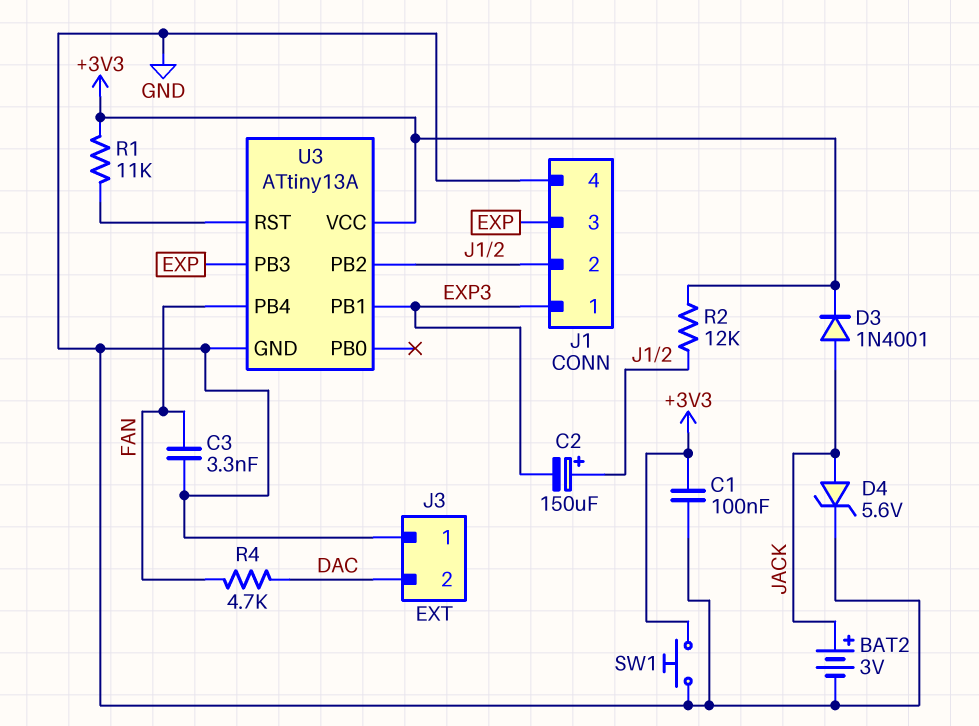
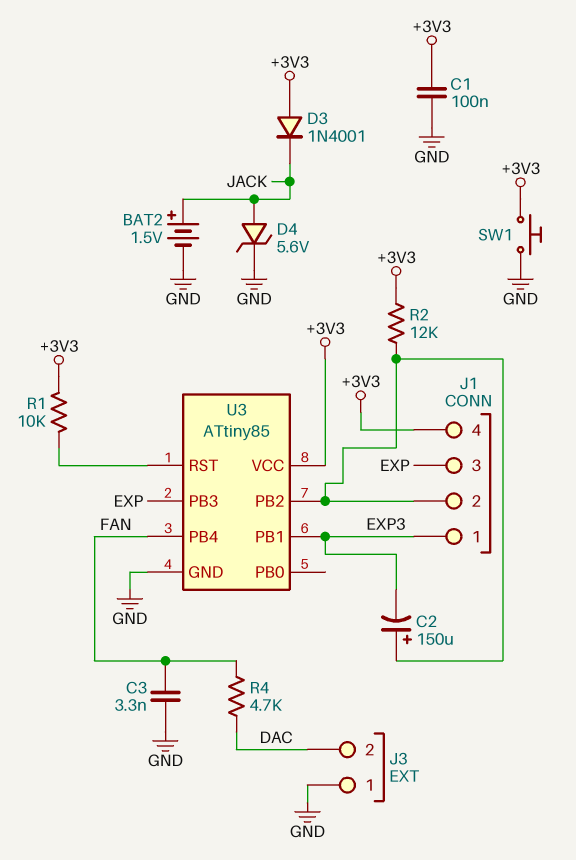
BAT2: 3V (plus JACK, minus GND) -> 1.5V (plus JACK, minus GND)
D3: diode 1N4001 (A JACK, K +3V3) -> diode 1N4001 (A +3V3, K JACK)
J1 pin 4: GND -> +3V3
R1: 11k (+3V3, U3/RST) -> 10k (+3V3, U3/RST)
U3: ATtiny13A -> ATtiny85

